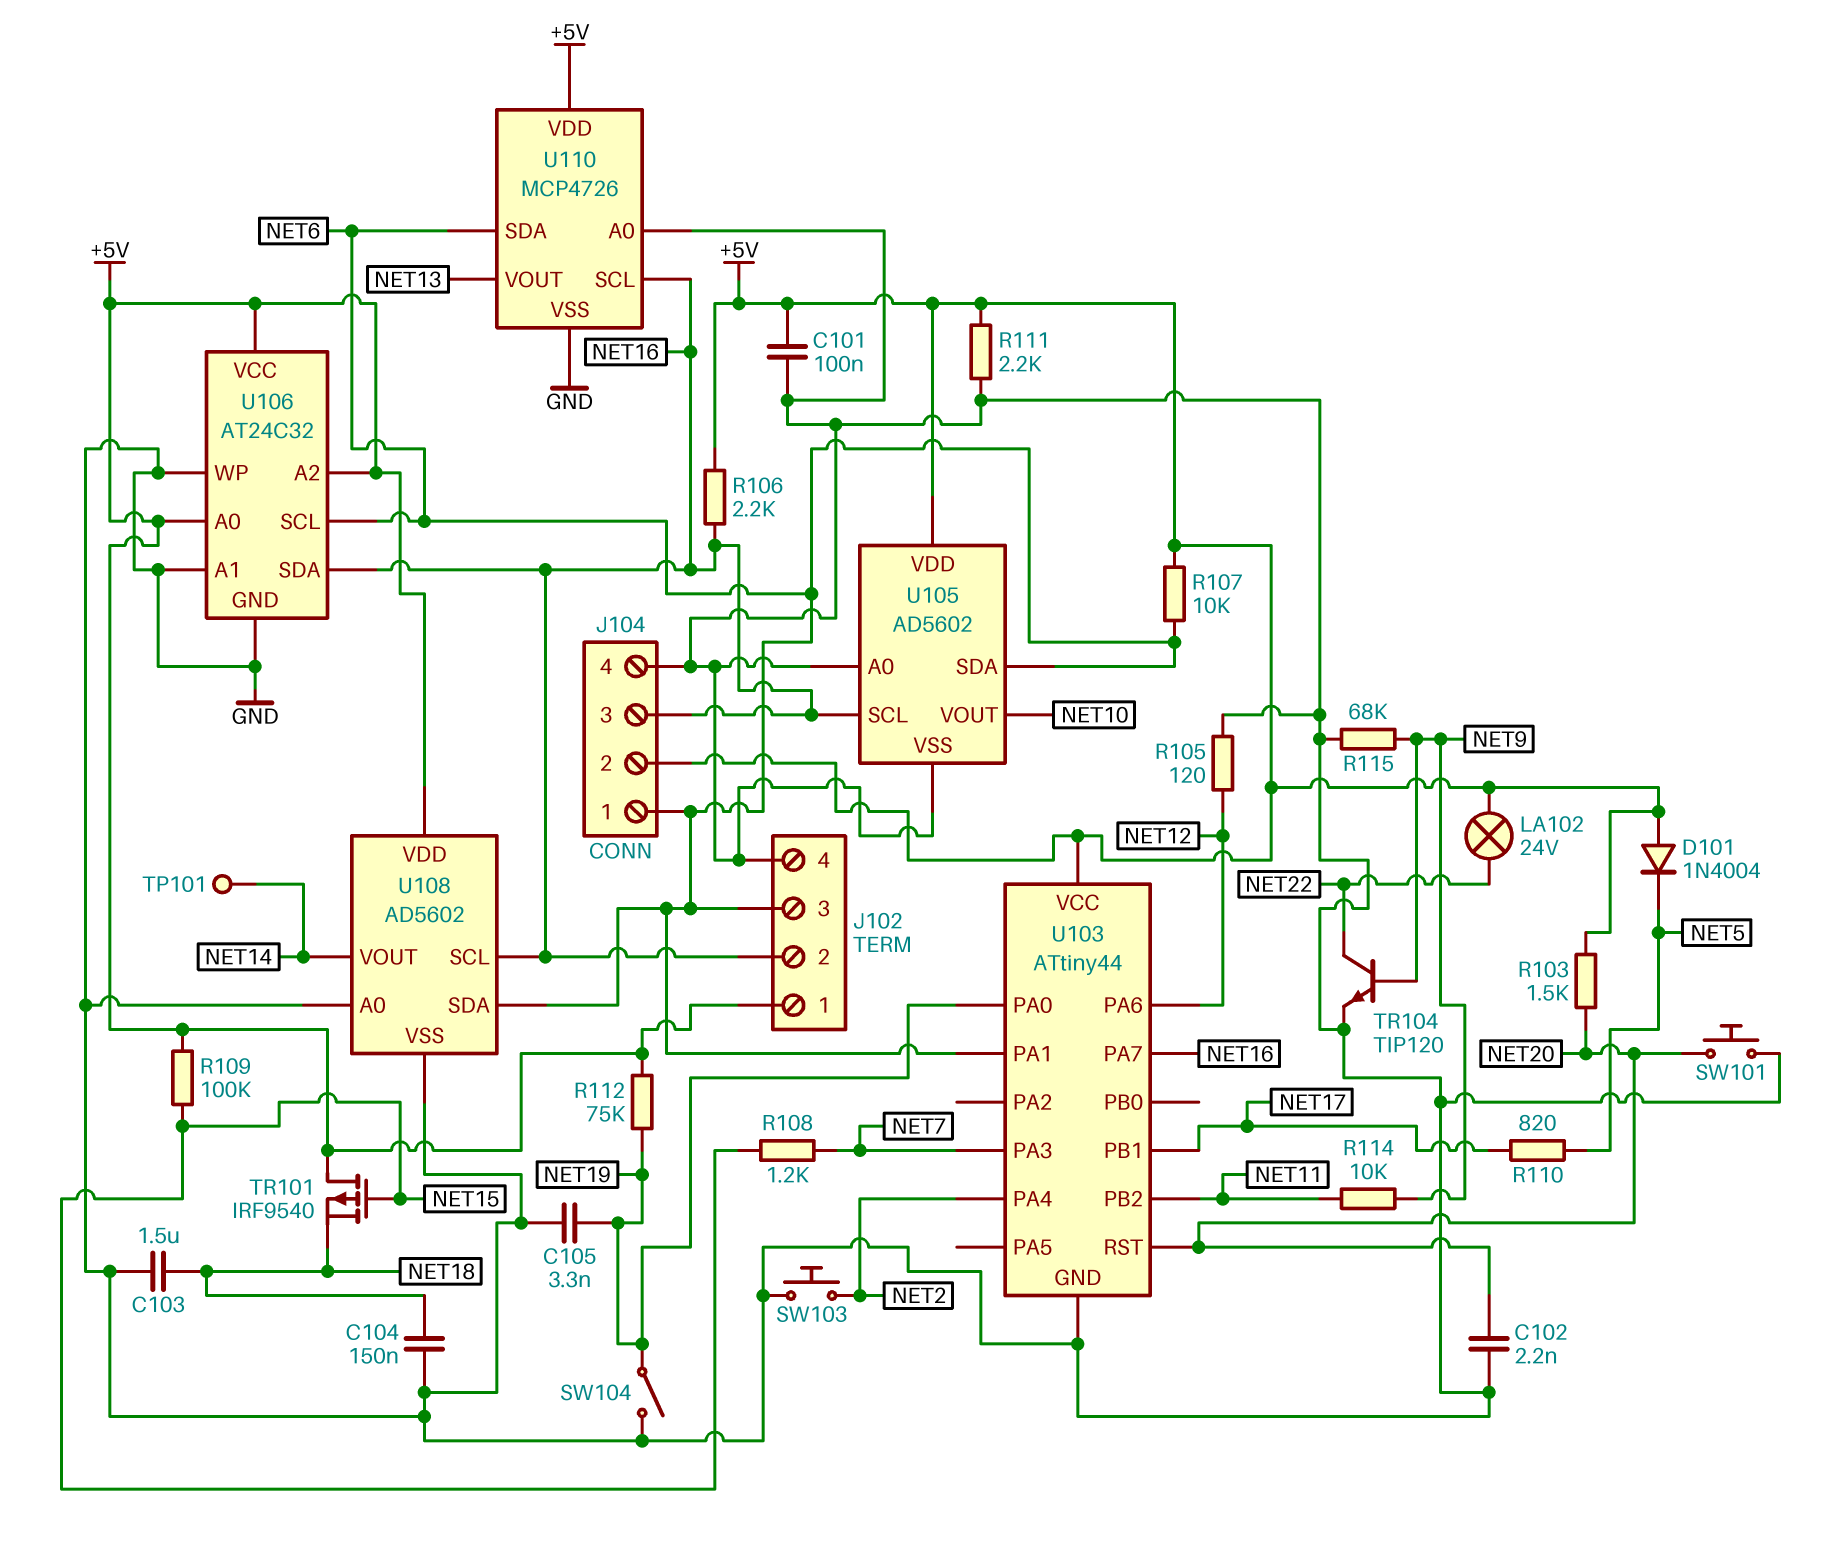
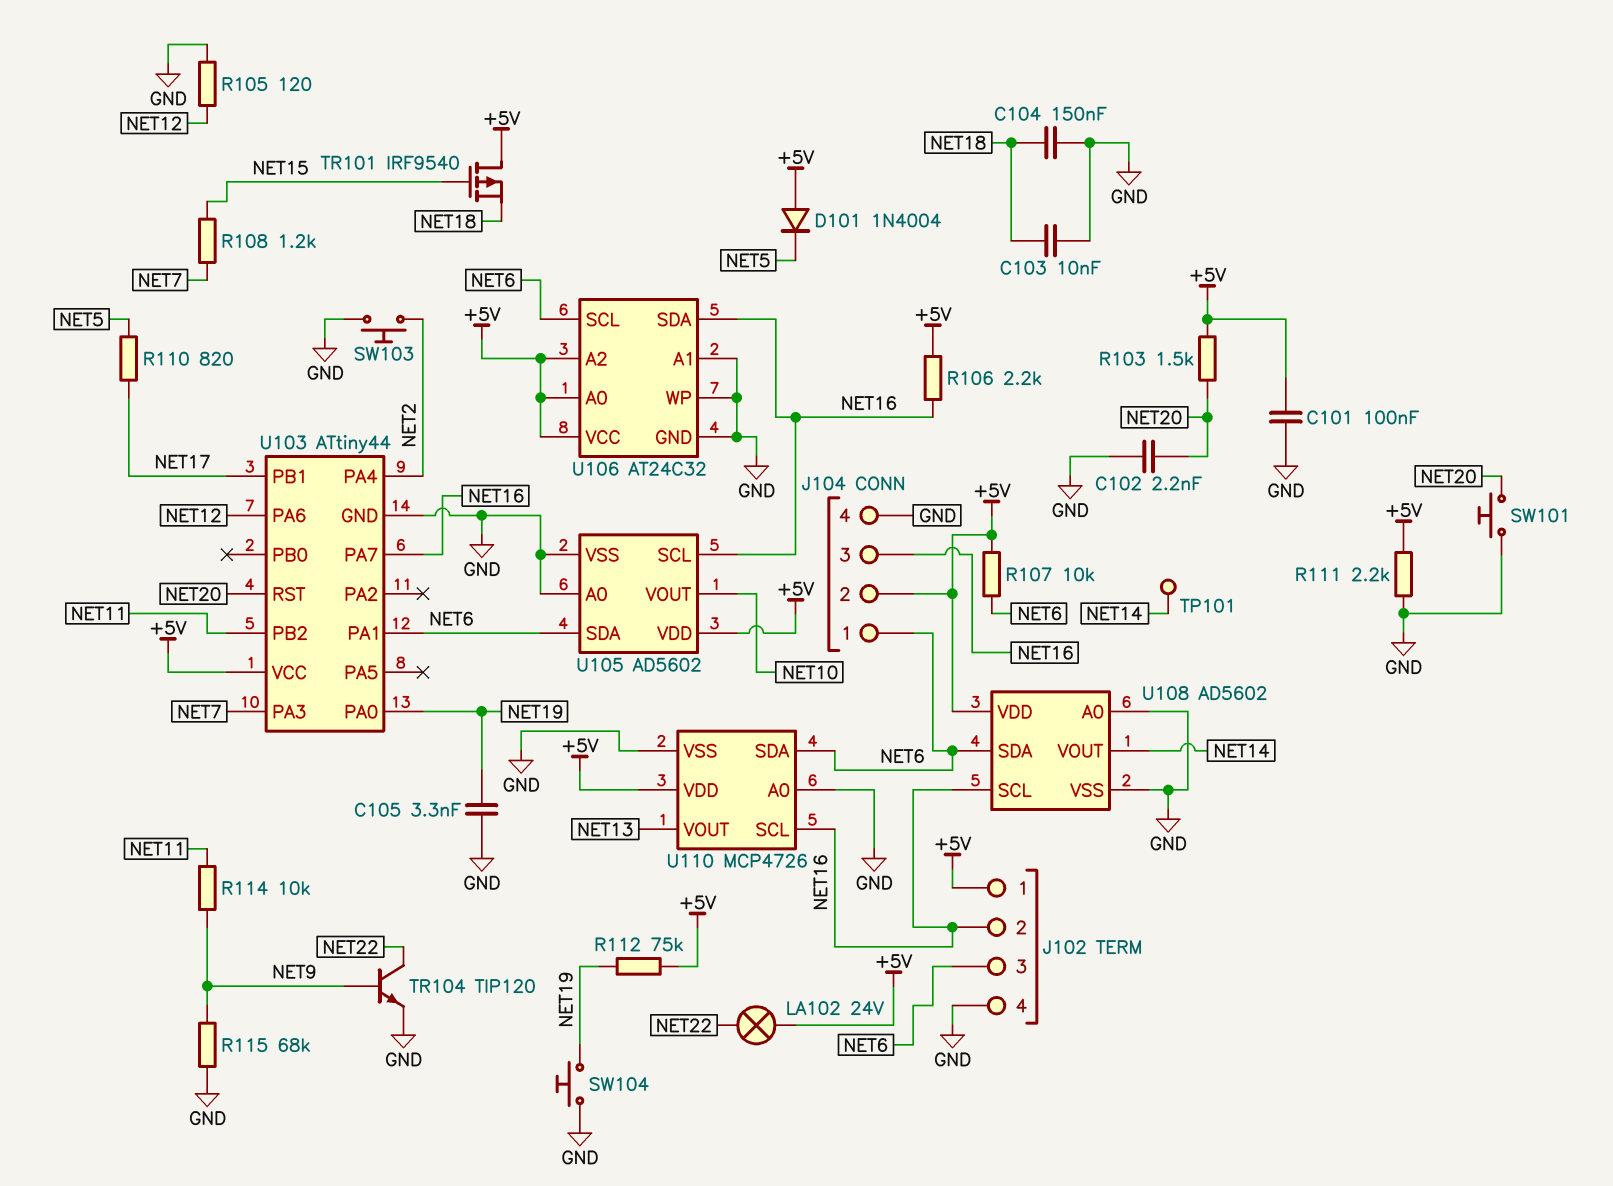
C103: 1.5uF (GND, NET18) -> 10nF (GND, NET18)
R109: 100k (+5V, NET15) -> none
SW104: switch (GND, NET19) -> button (GND, NET19)

